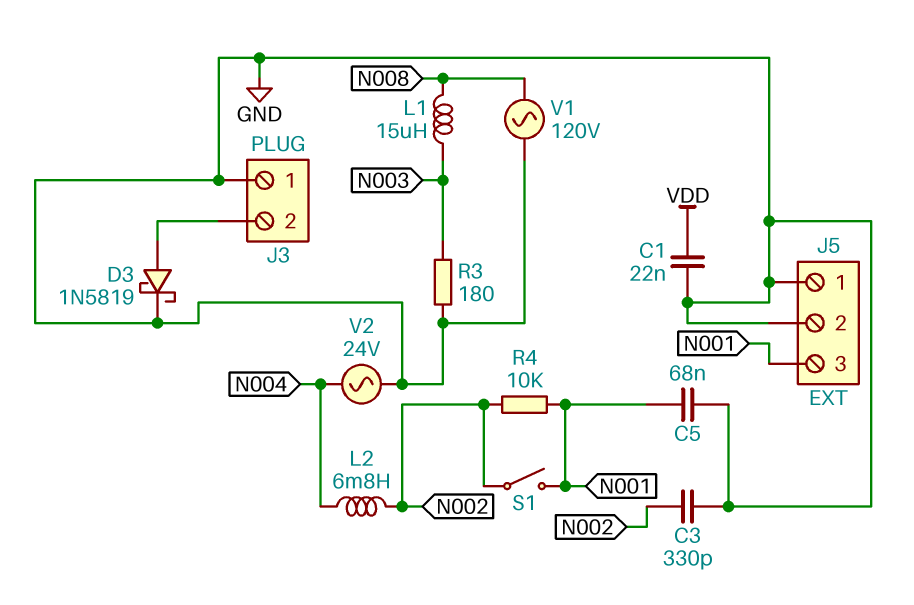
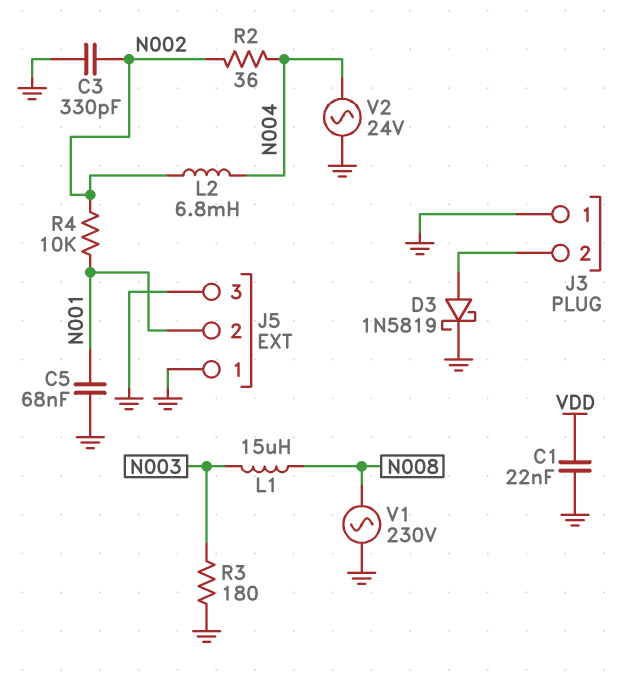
J5 pin 2: GND -> N001
J5 pin 3: N001 -> GND
R2: none -> 36 (N002, N004)
S1: switch (N001, N002) -> none
V1: AC 120V (GND, N008) -> AC 230V (GND, N008)

